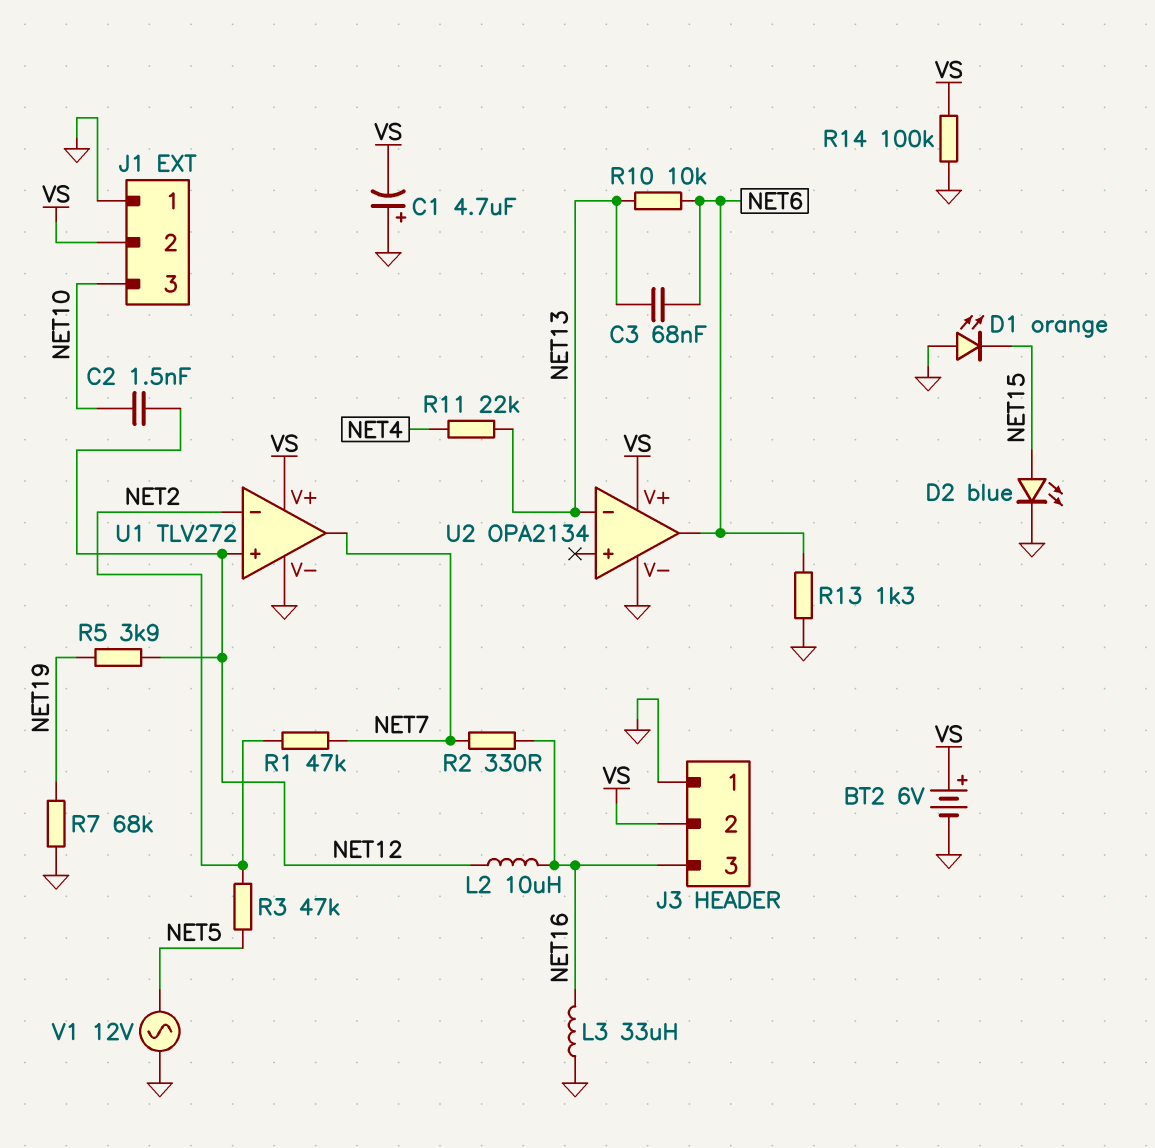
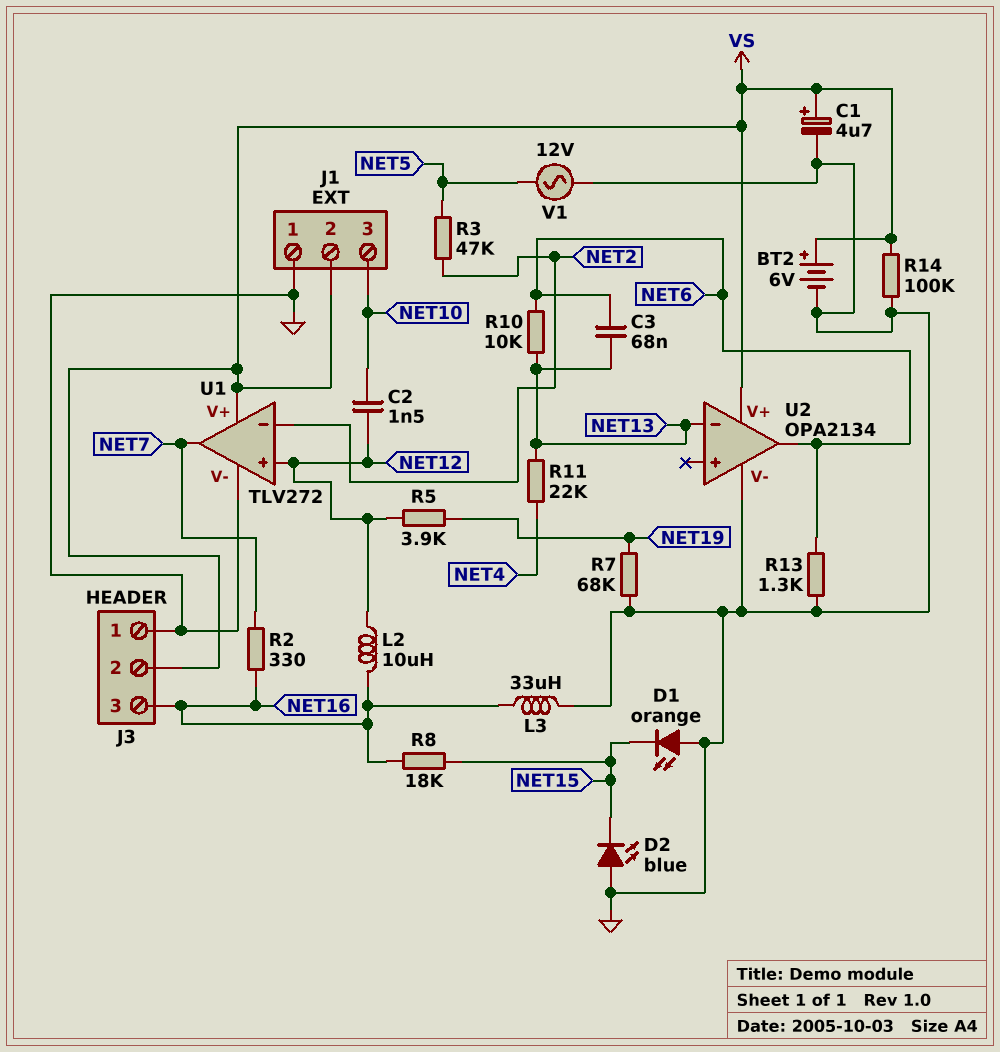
C1: 4.7uF (plus GND, minus VS) -> 4.7uF (plus VS, minus GND)
D2: LED blue (A NET15, K GND) -> LED blue (A GND, K NET15)
R1: 47k (NET2, NET7) -> none
R8: none -> 18k (NET15, NET16)

